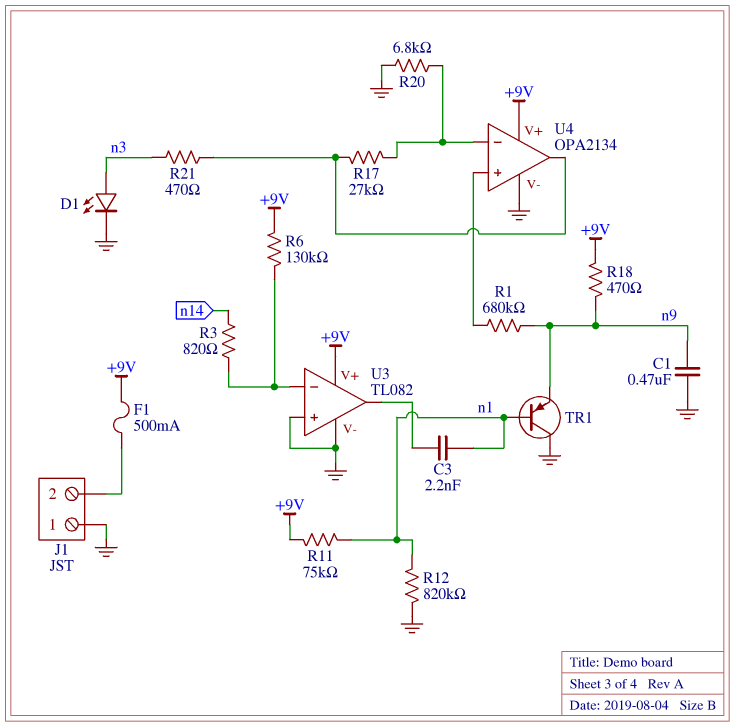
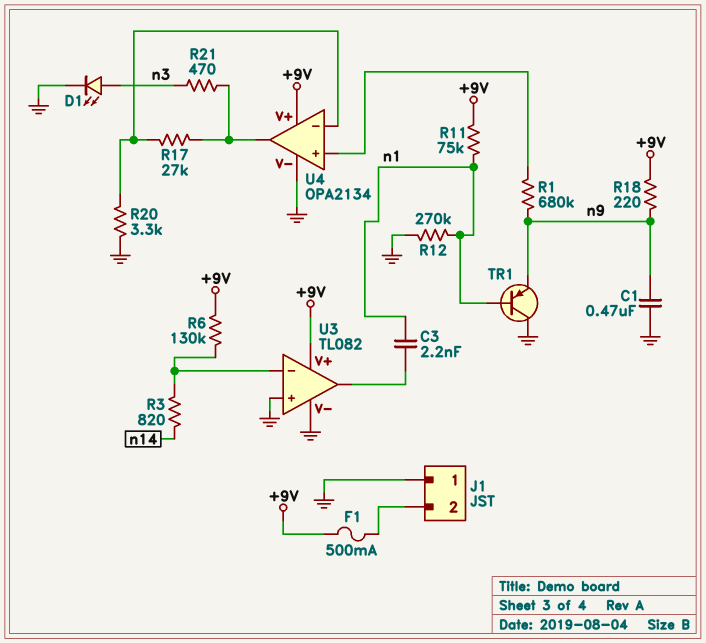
R12: 820k (GND, n1) -> 270k (GND, n1)
R18: 470 (+9V, n9) -> 220 (+9V, n9)
R20: 6.8k (GND, U4/in-) -> 3.3k (GND, U4/in-)

